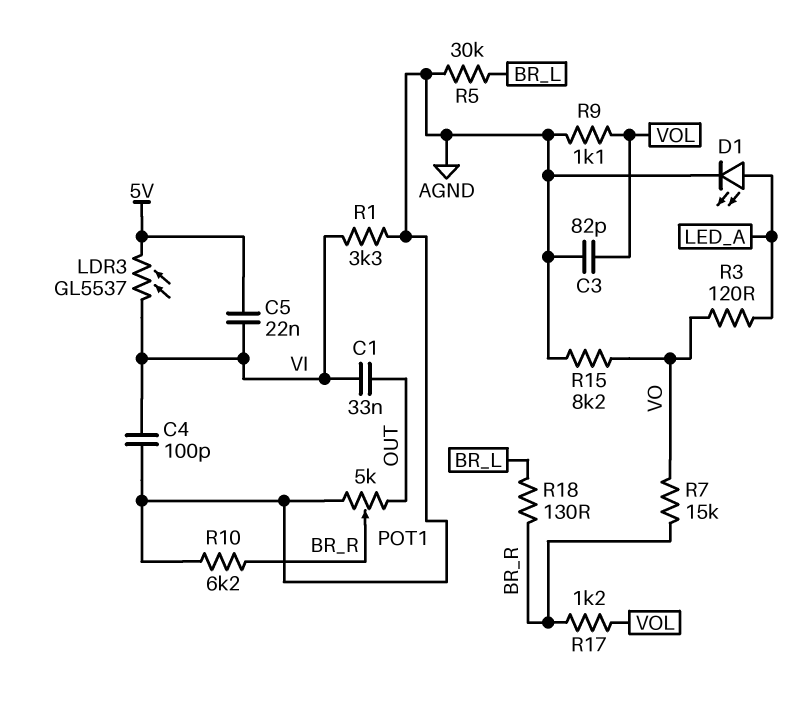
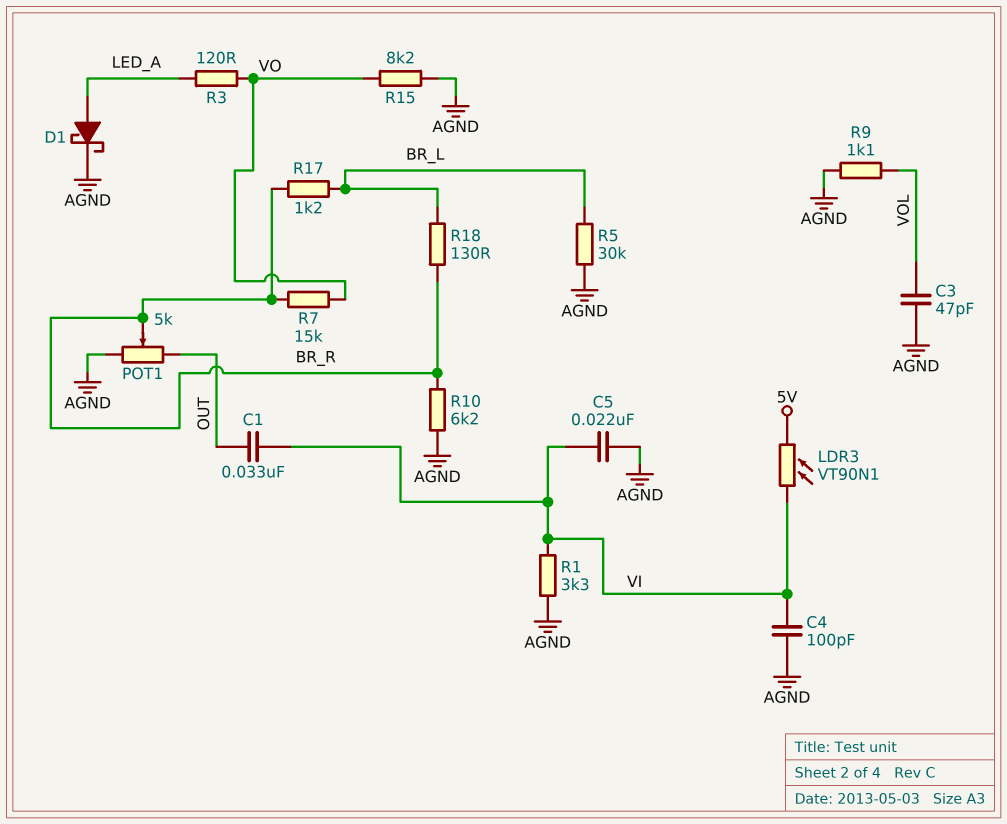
C3: 82pF (AGND, VOL) -> 47pF (AGND, VOL)
C5: 22nF (5V, VI) -> 22nF (AGND, VI)
D1: LED (A LED_A, K AGND) -> schottky (A LED_A, K AGND)
LDR3: GL5537 (5V, VI) -> VT90N1 (5V, VI)
R17: 1.2k (BR_R, VOL) -> 1.2k (BR_L, BR_R)

